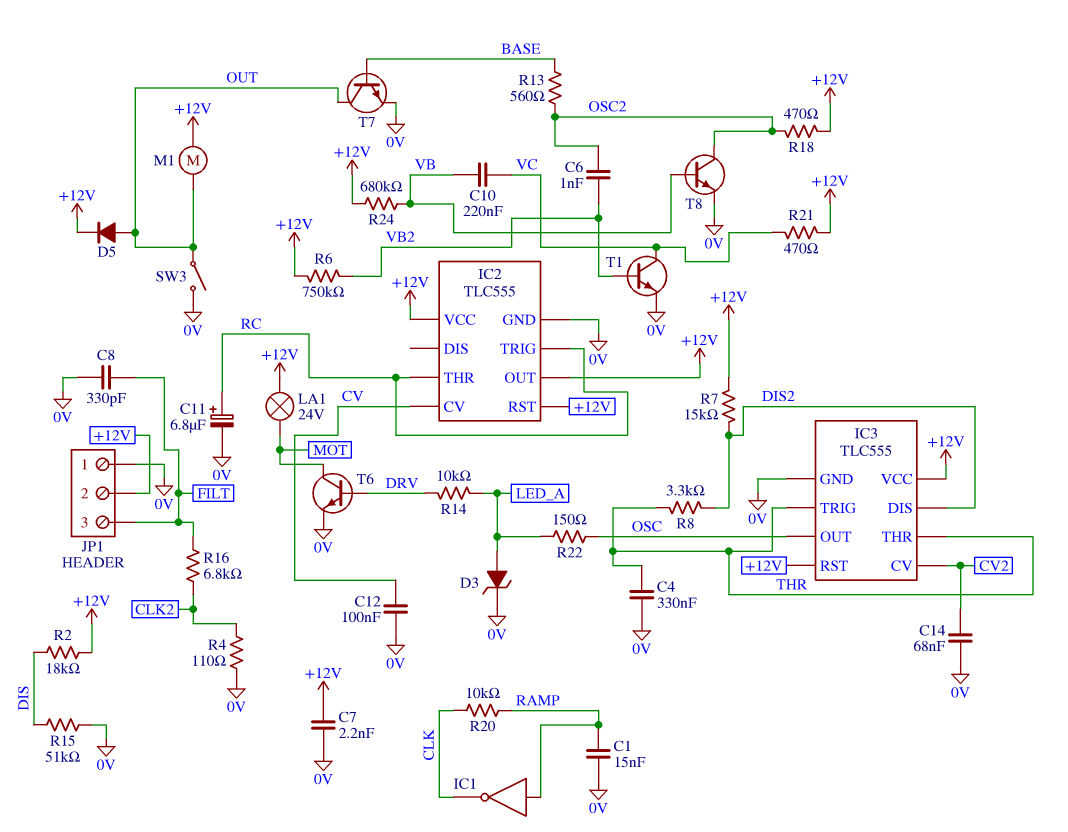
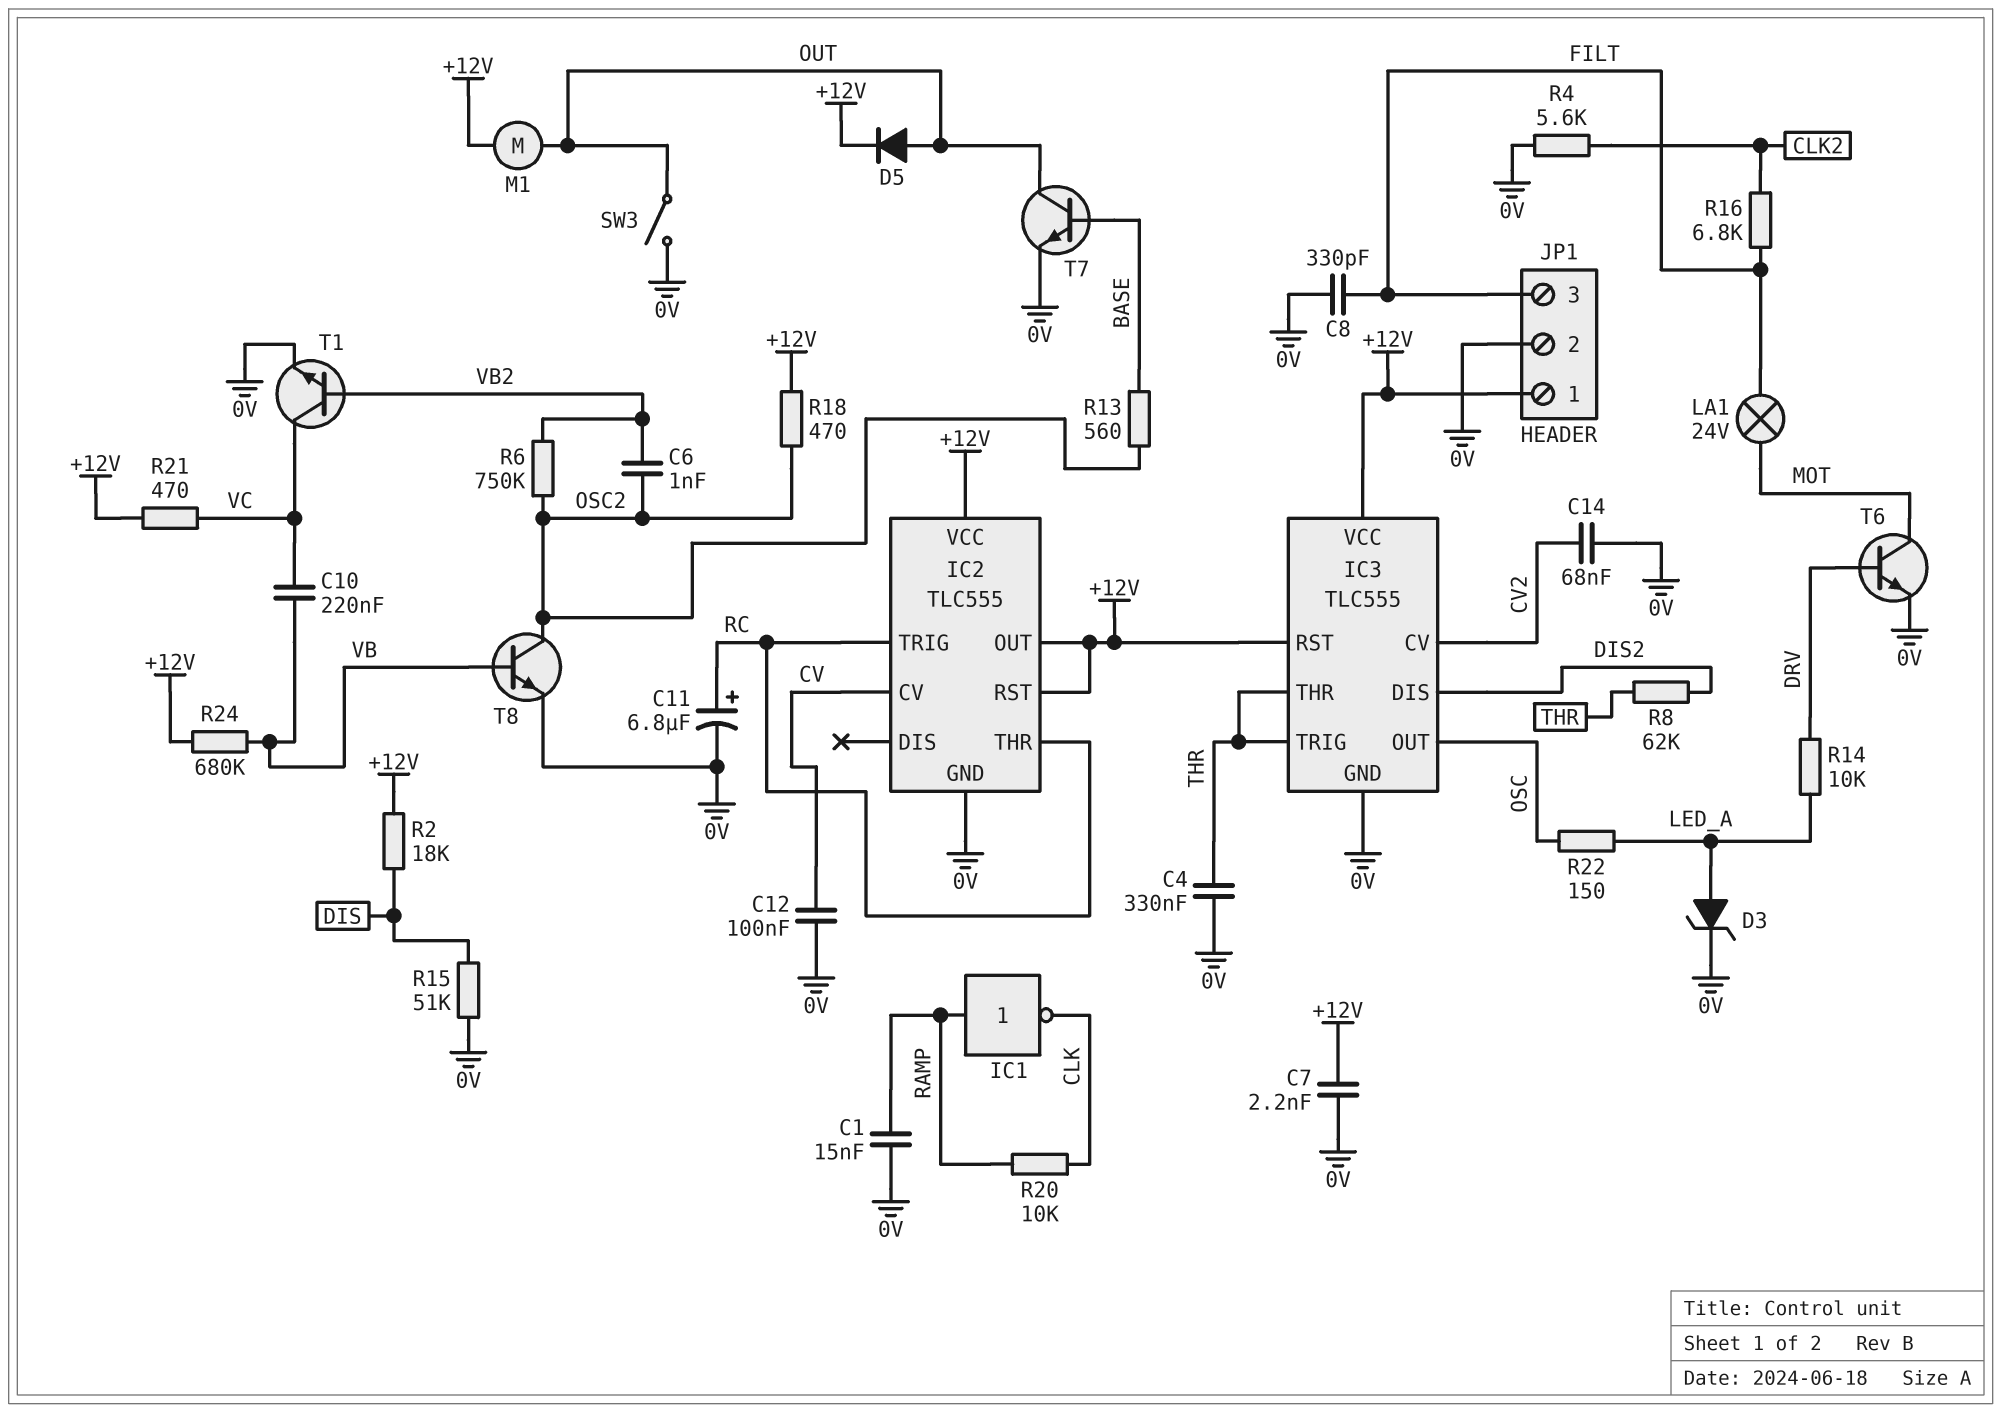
JP1 pin 1: 0V -> +12V
JP1 pin 2: +12V -> 0V
LA1: lamp 24V (+12V, MOT) -> lamp 24V (FILT, MOT)
R4: 110 (0V, CLK2) -> 5.6k (0V, CLK2)
R6: 750k (+12V, VB2) -> 750k (OSC2, VB2)
R7: 15k (+12V, DIS2) -> none
R8: 3.3k (DIS2, THR) -> 62k (DIS2, THR)

